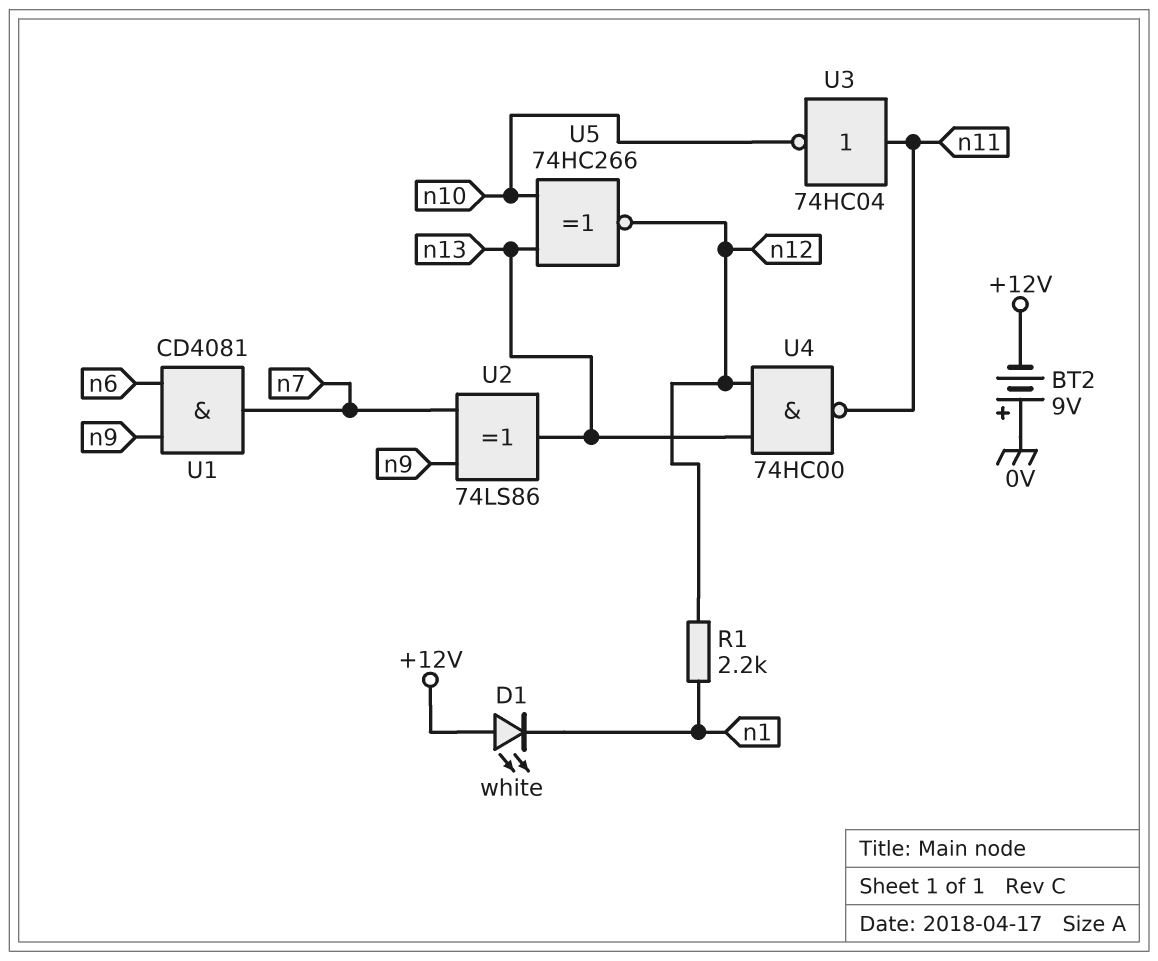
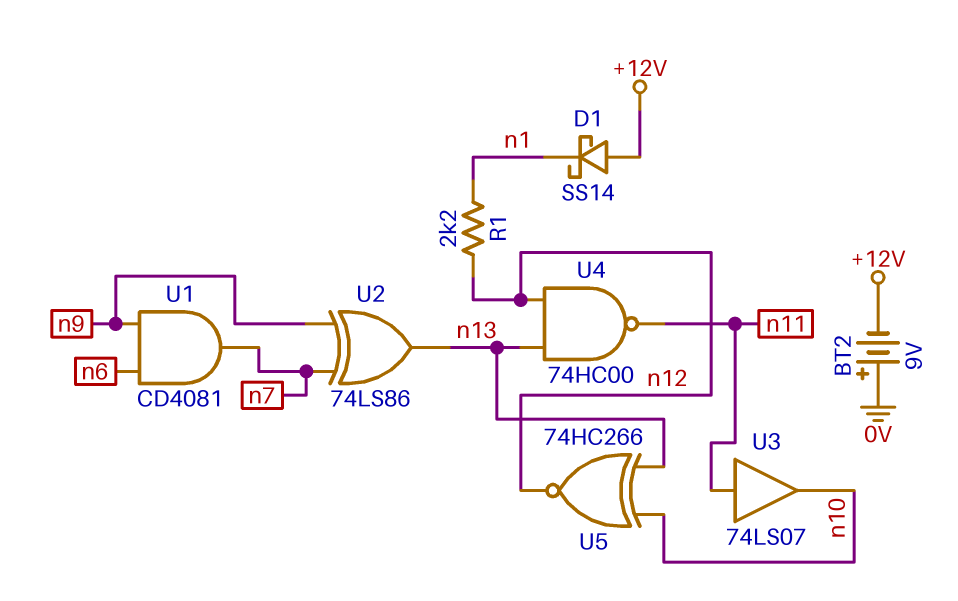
D1: LED white (A +12V, K n1) -> schottky SS14 (A +12V, K n1)
U3: NOT 74HC04 (in n11, out n10) -> buffer 74LS07 (in n11, out n10)

